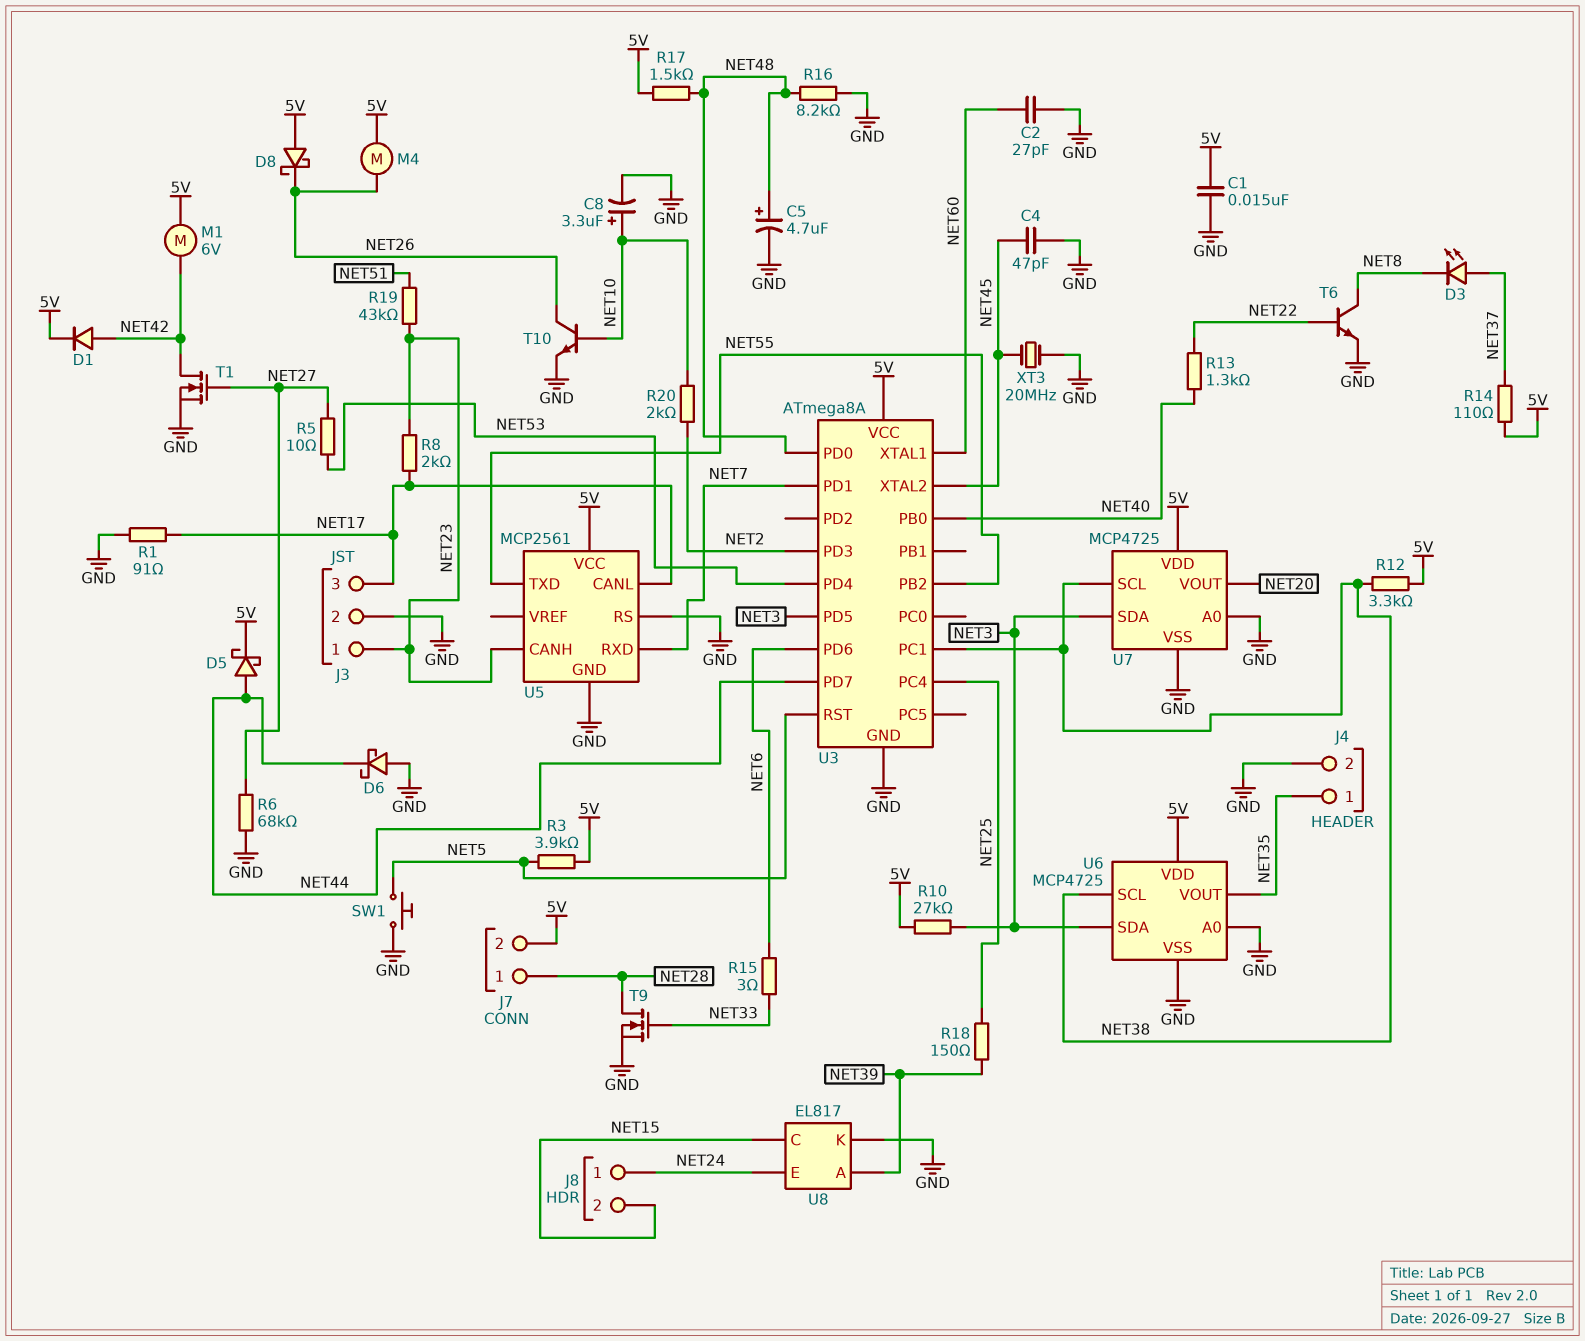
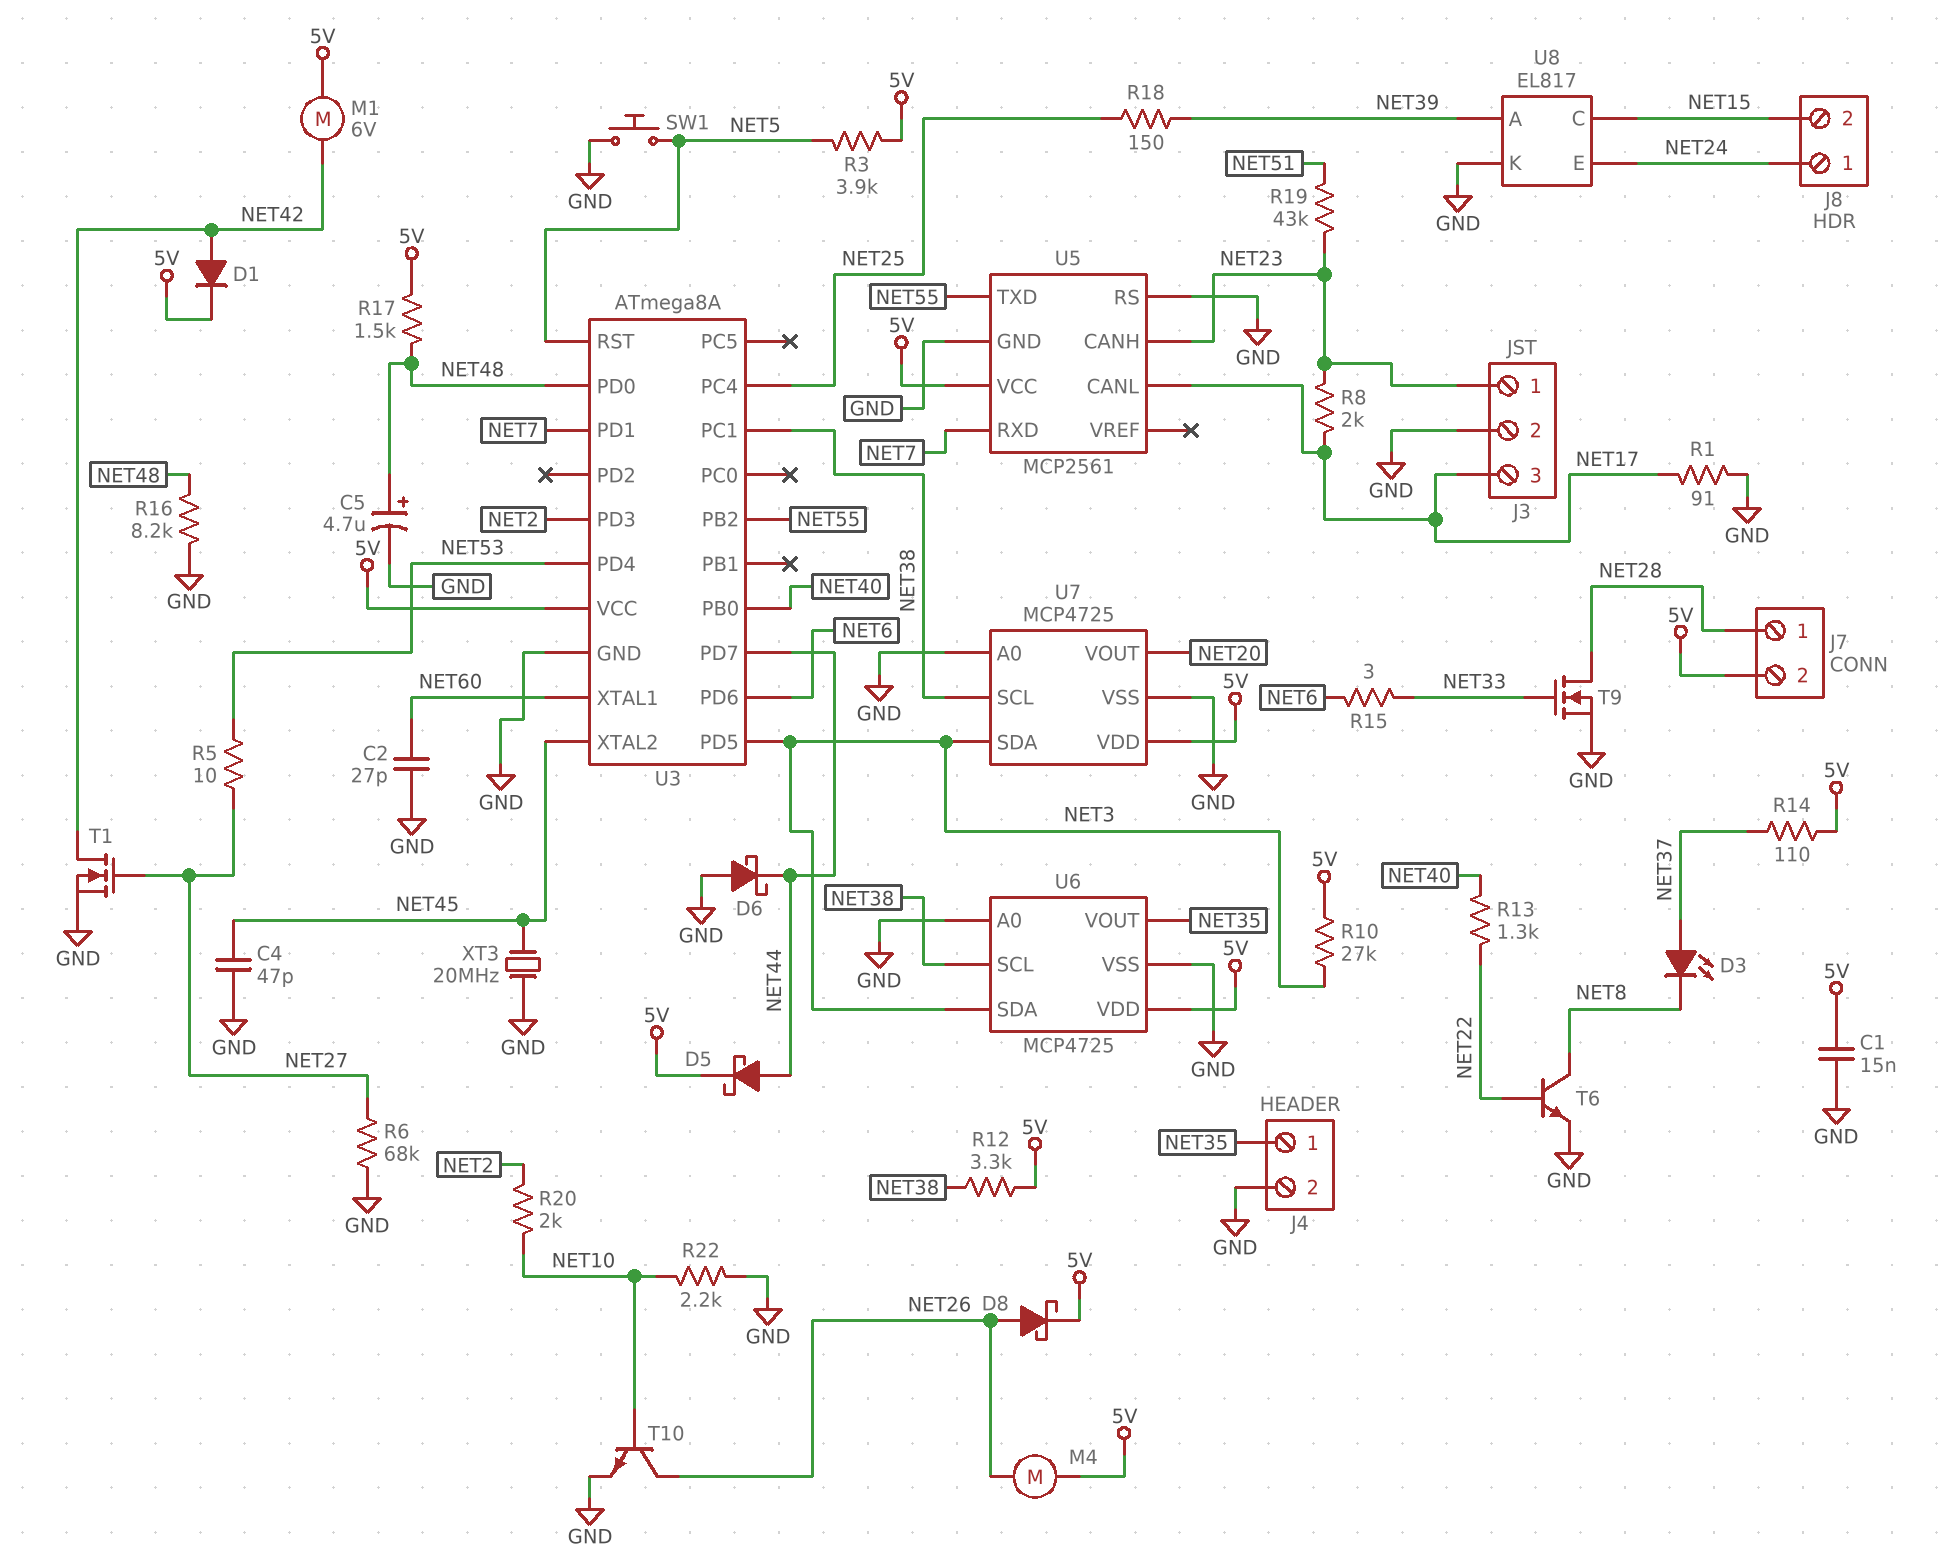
C8: 3.3uF (plus NET10, minus GND) -> none
D8: schottky (A 5V, K NET26) -> schottky (A NET26, K 5V)
R22: none -> 2.2k (GND, NET10)

